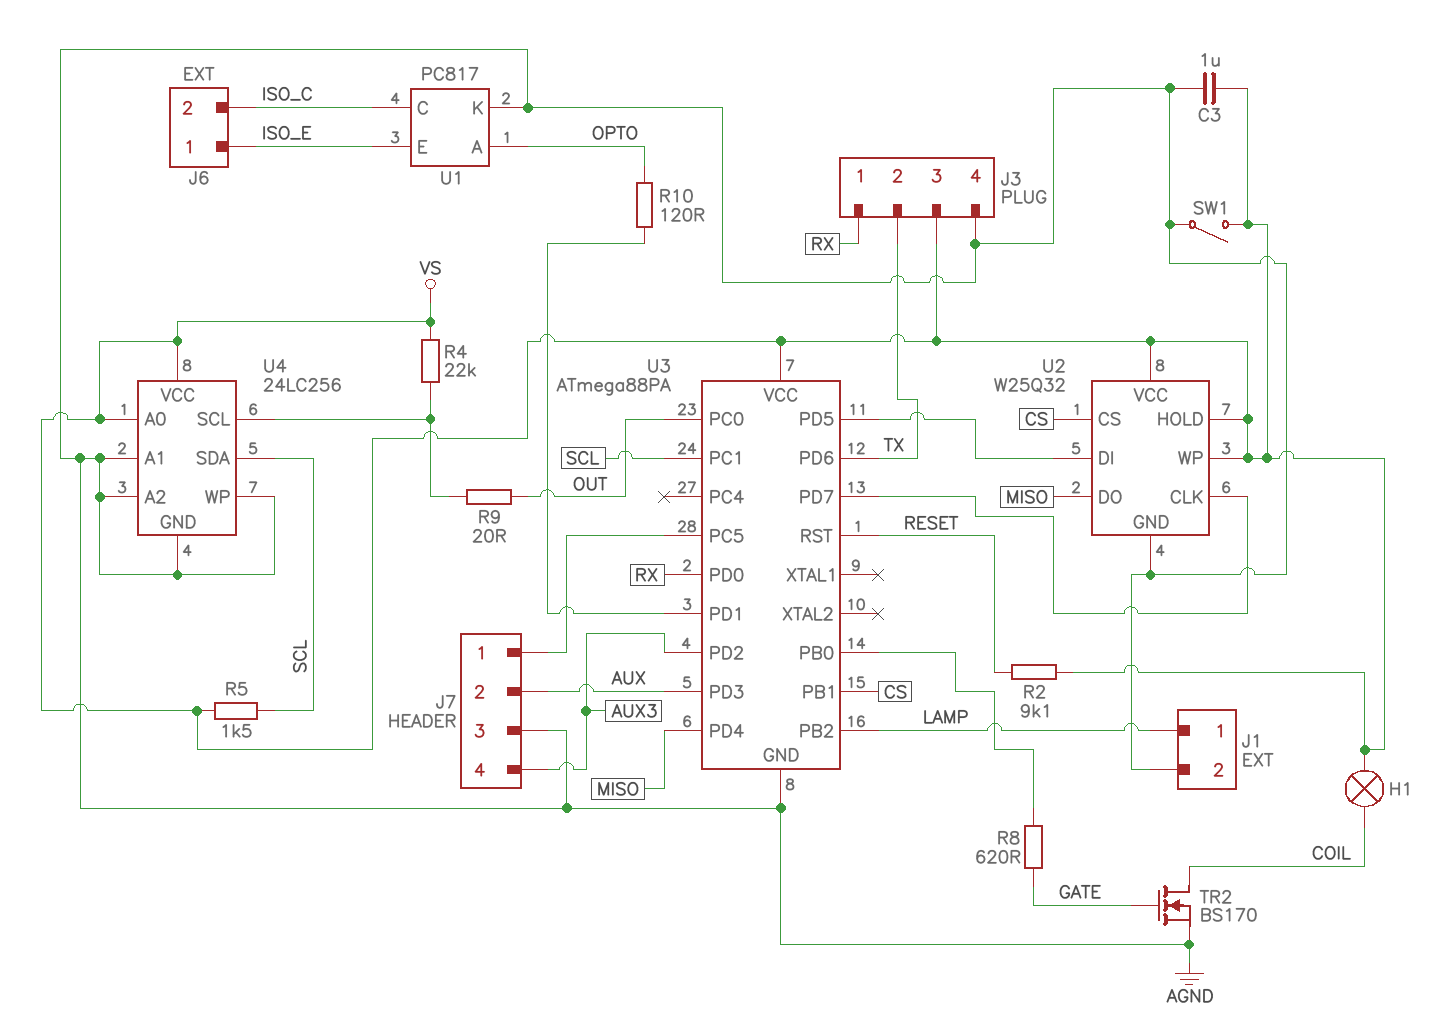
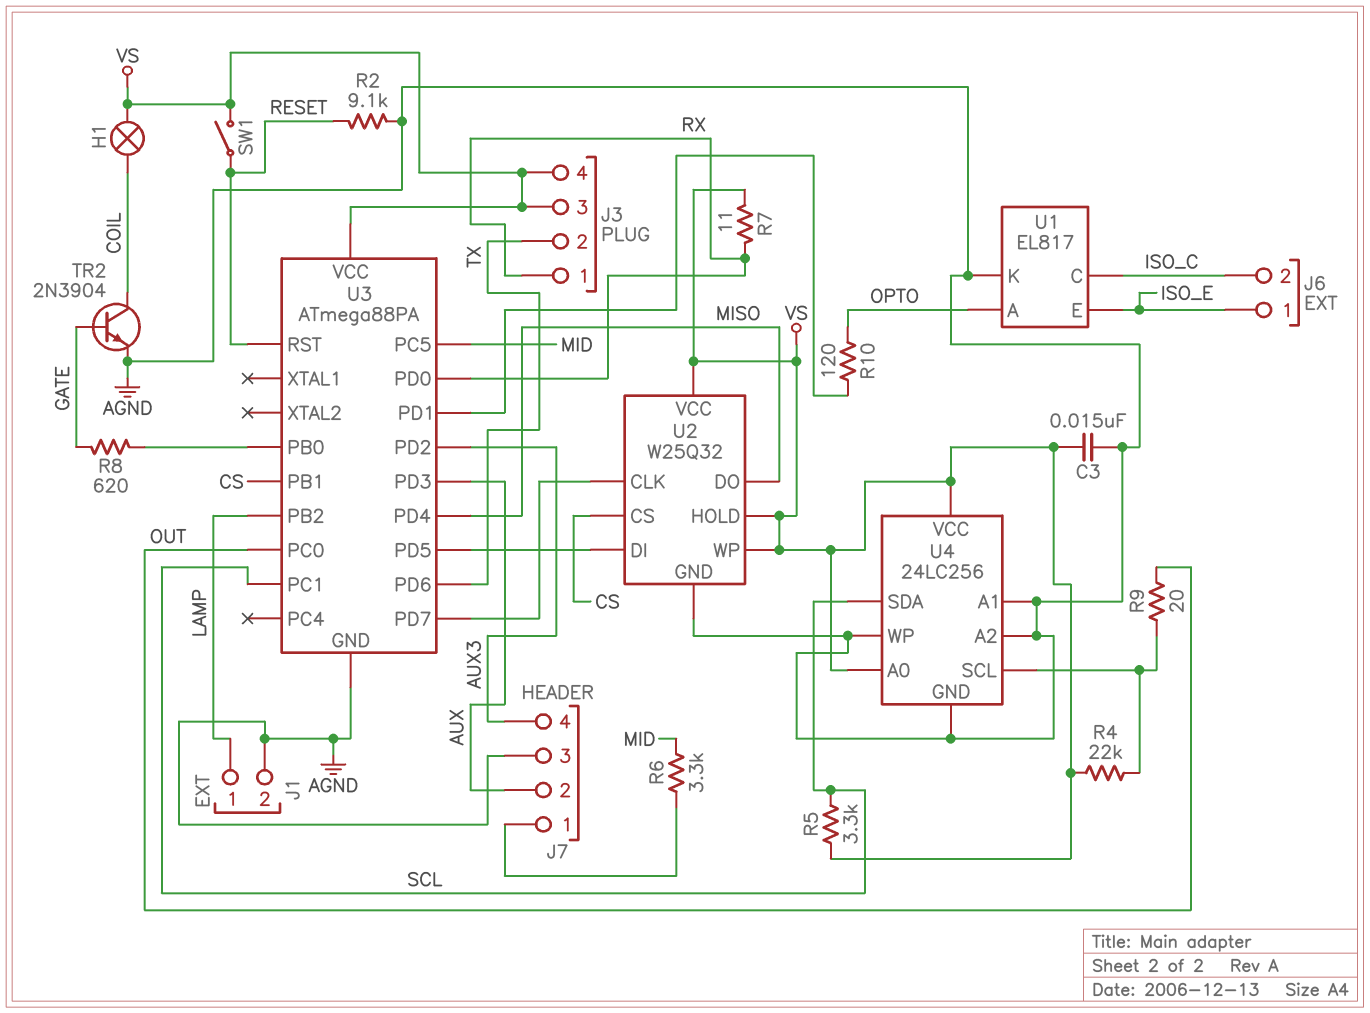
C3: 1uF (AGND, VS) -> 15nF (AGND, VS)
J3 pin 4: AGND -> VS
R2: 9.1k (RESET, VS) -> 9.1k (AGND, RESET)
R5: 1.5k (SCL, VS) -> 3.3k (SCL, VS)
R6: none -> 3.3k (J7/1, MID)
R7: none -> 11 (RX, VS)
SW1: switch (AGND, VS) -> switch (RESET, VS)
TR2: NMOS BS170 (G GATE, D COIL, S AGND) -> NPN 2N3904 (B GATE, C COIL, E AGND)
U1: PC817 -> EL817
U3 pin PC5: J7/1 -> MID

